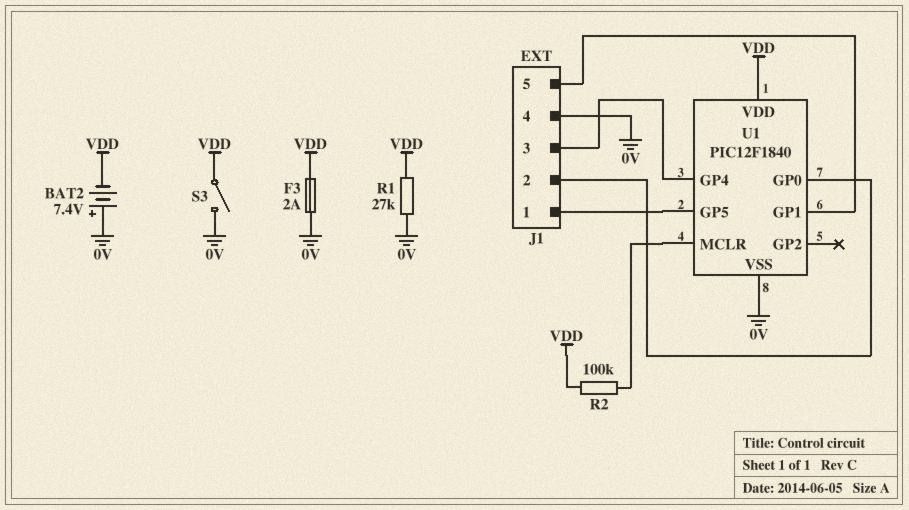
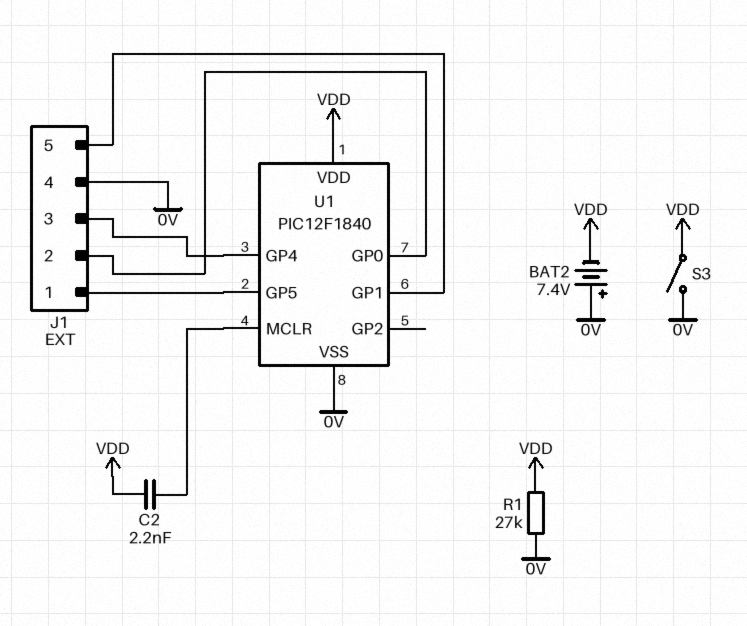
C2: none -> 2.2nF (U1/MCLR, VDD)
F3: 2A (0V, VDD) -> none
R2: 100k (U1/MCLR, VDD) -> none

